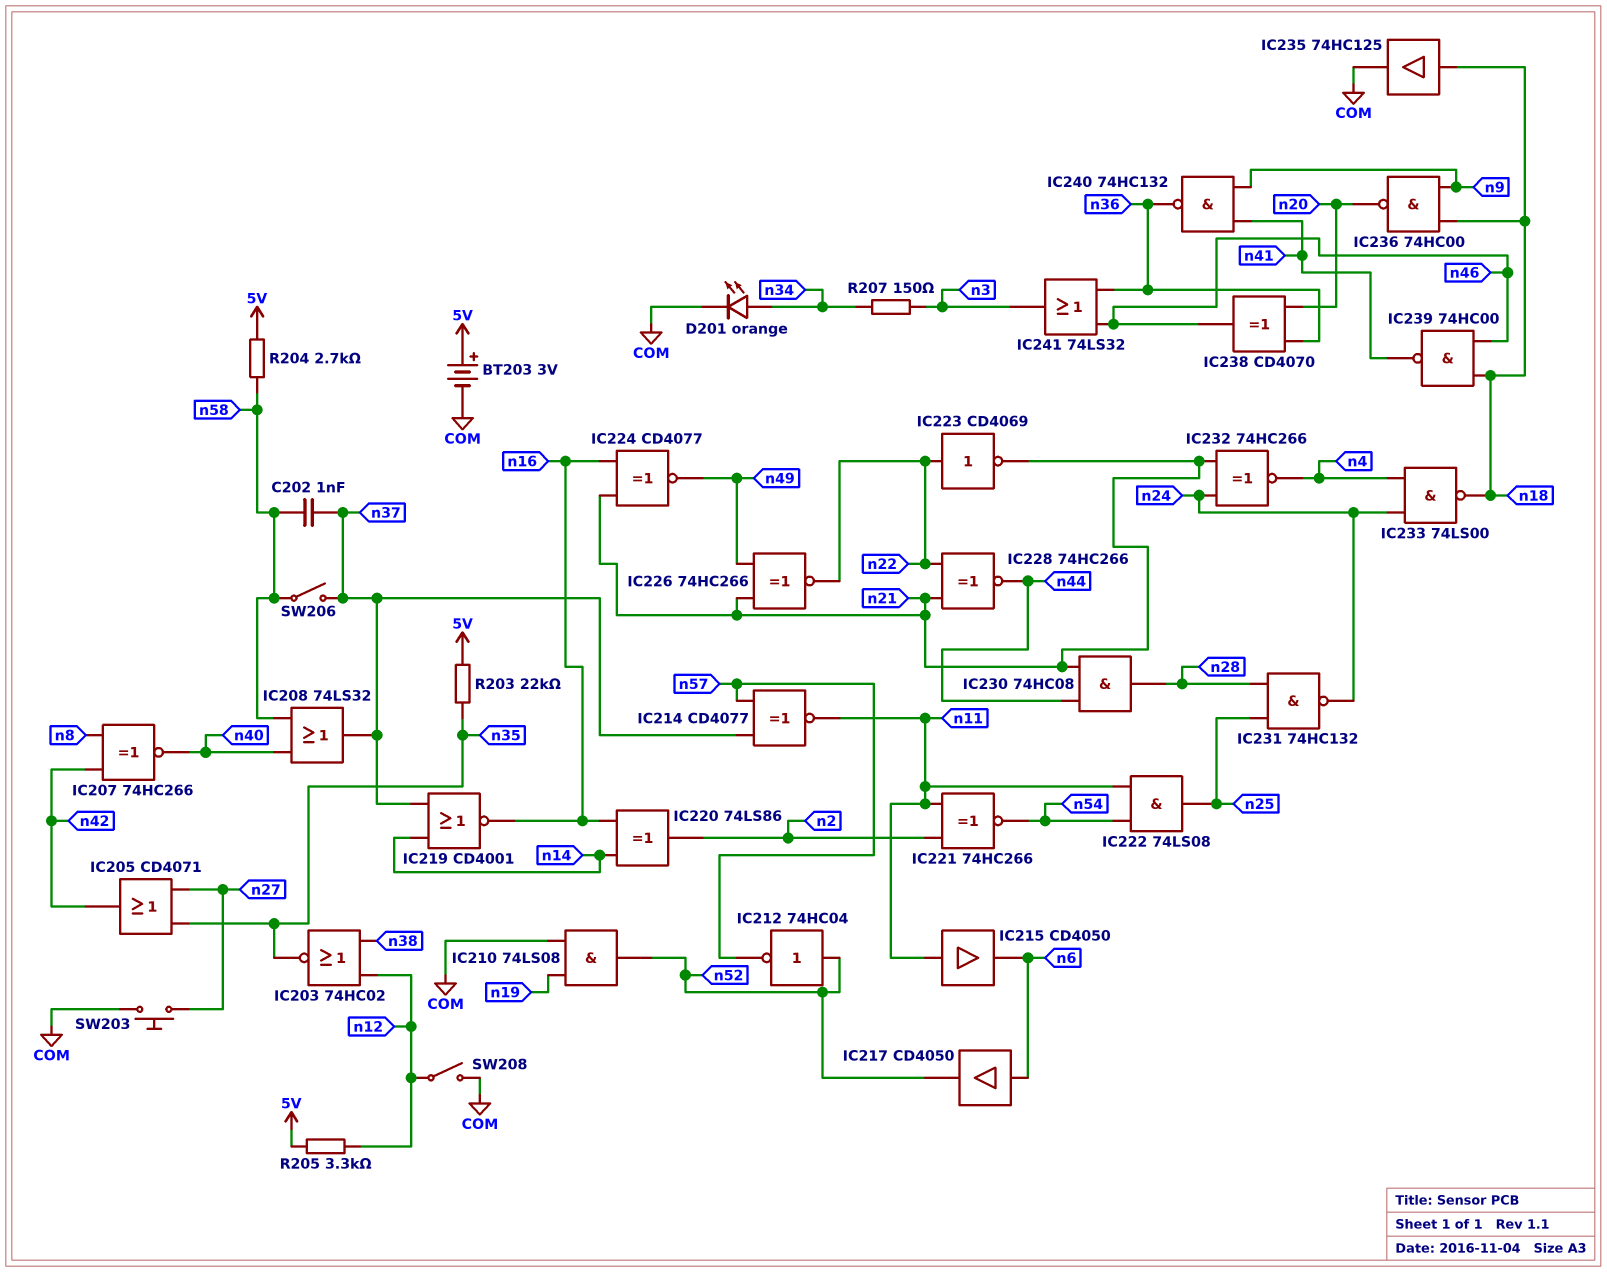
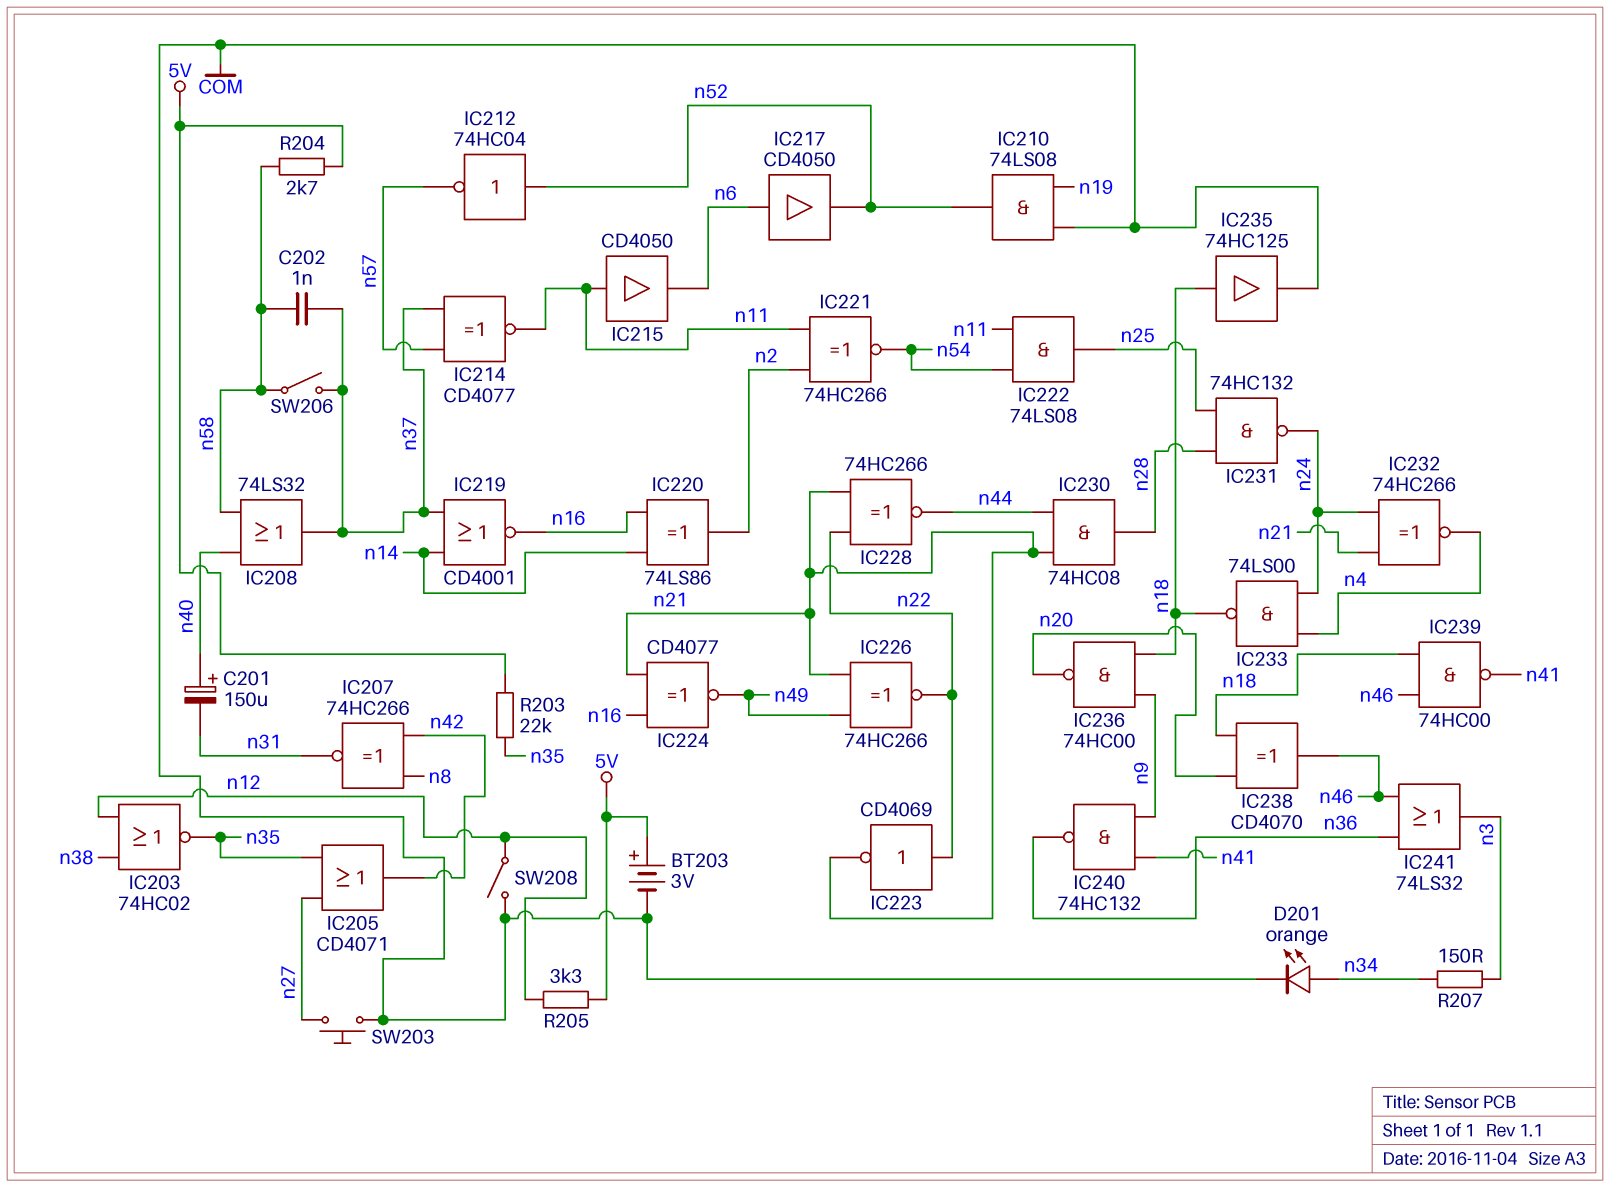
C201: none -> 150uF (plus n40, minus n31)
IC207: XNOR 74HC266 (in n8, in n42, out n40) -> XNOR 74HC266 (in n8, in n42, out n31)
IC238: XOR CD4070 (in n20, in n36, out n46) -> XOR CD4070 (in n18, in n20, out n46)

